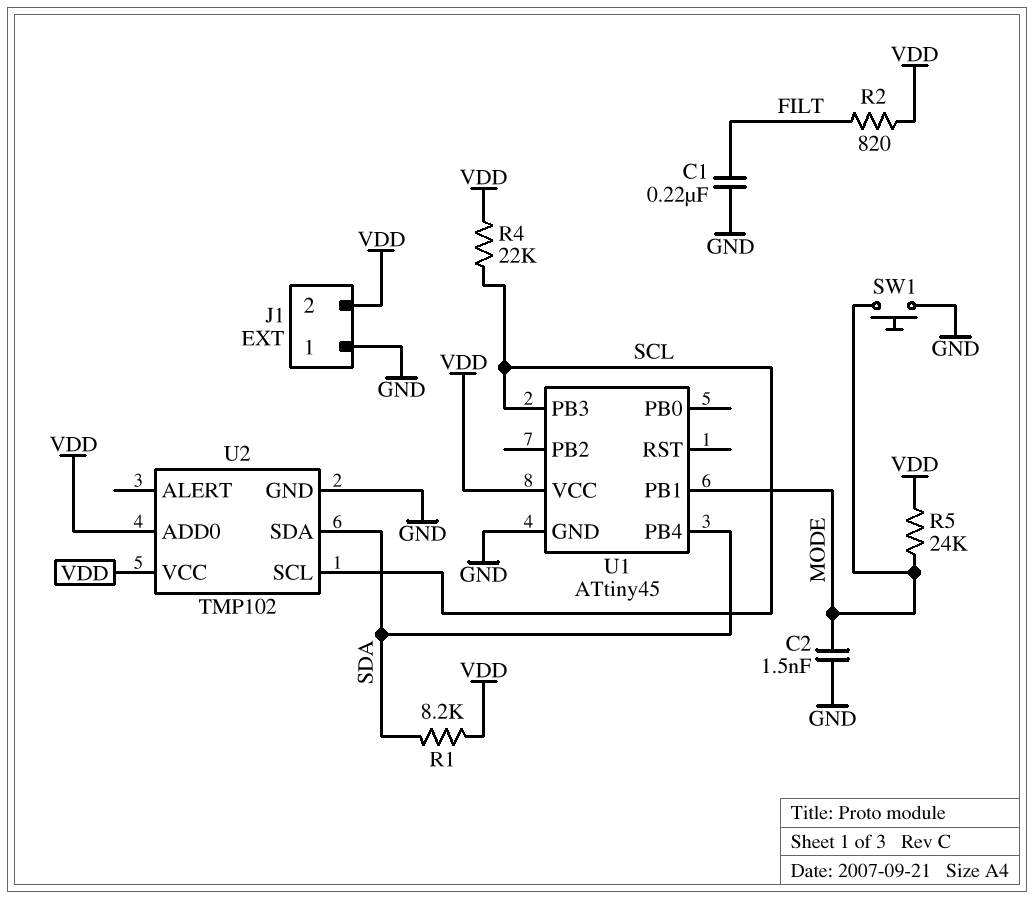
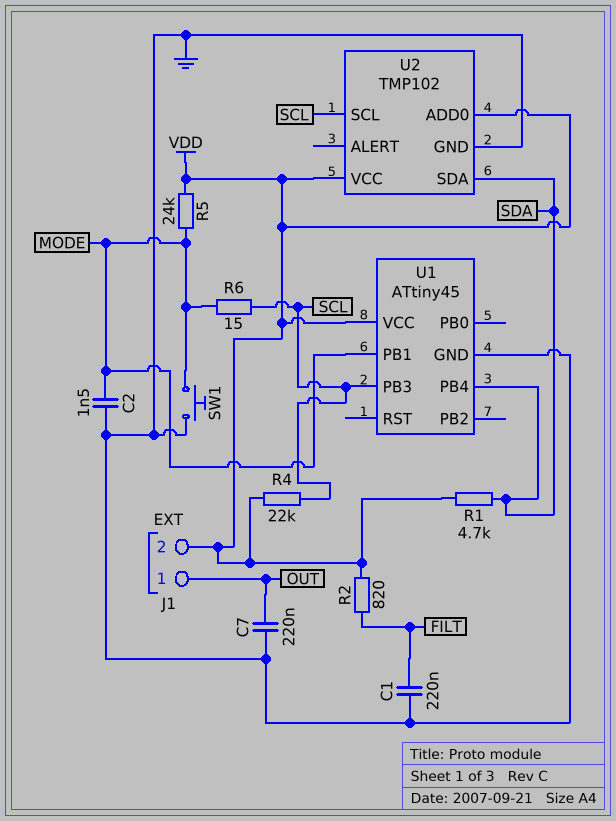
C7: none -> 220nF (GND, OUT)
J1 pin 1: GND -> OUT
R1: 8.2k (SDA, VDD) -> 4.7k (SDA, VDD)
R6: none -> 15 (MODE, SCL)

